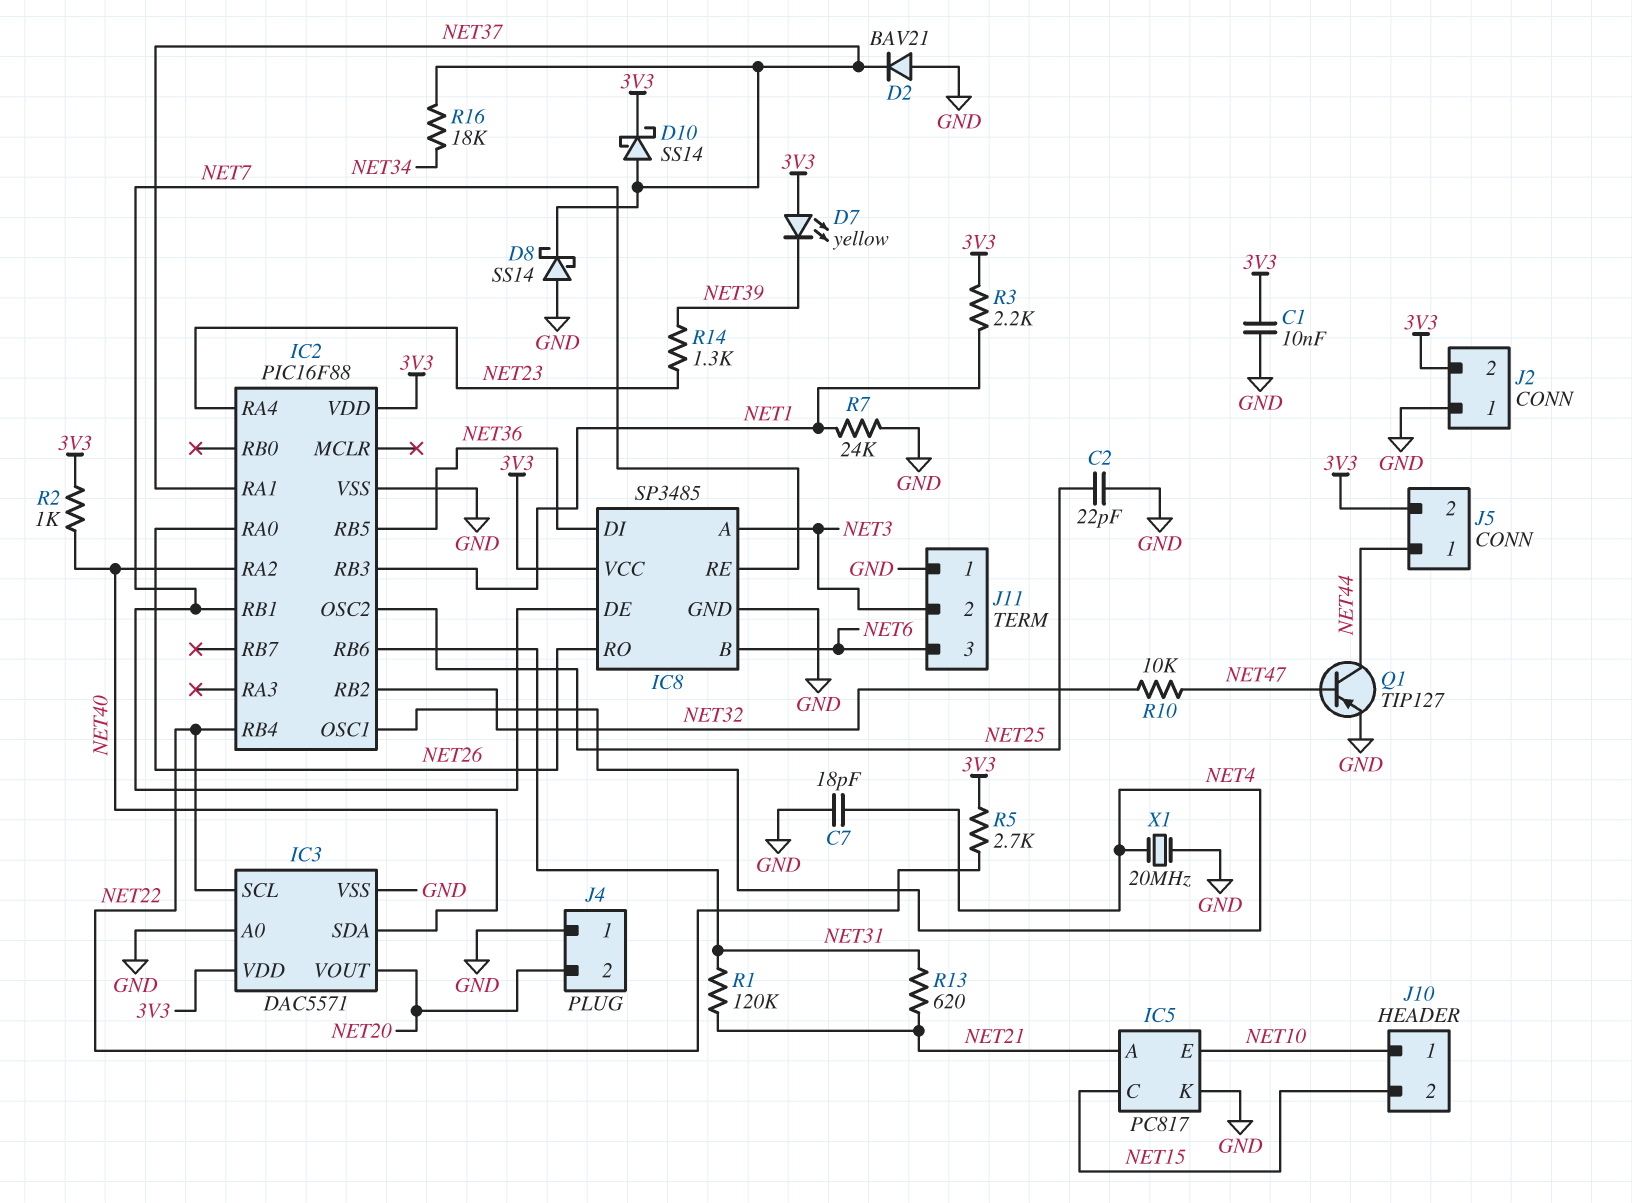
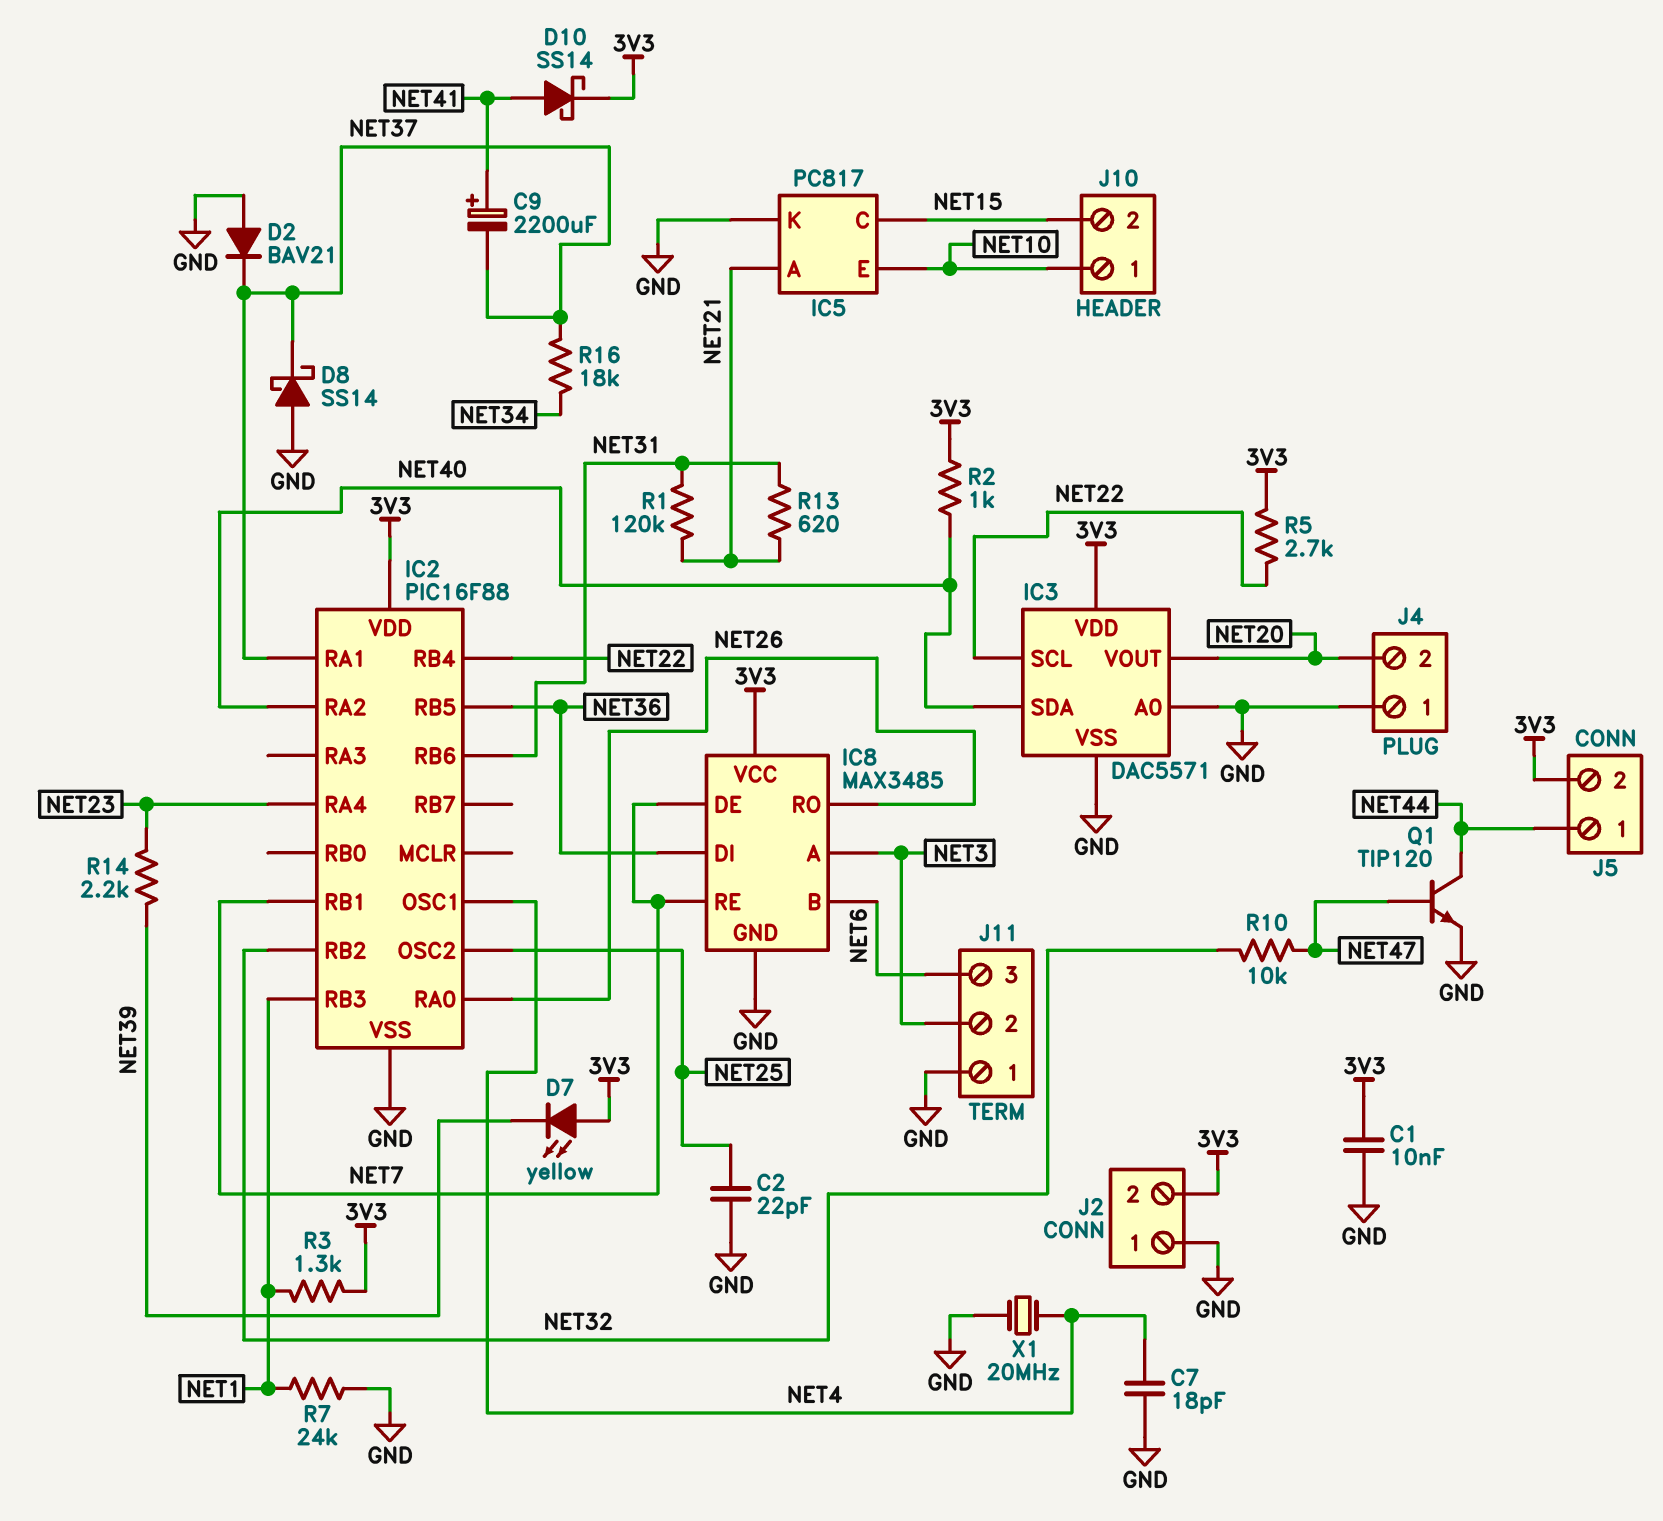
C9: none -> 2200uF (plus NET41, minus NET37)
D10: schottky SS14 (A NET37, K 3V3) -> schottky SS14 (A NET41, K 3V3)
IC8: SP3485 -> MAX3485
Q1: PNP TIP127 (B NET47, C NET44, E GND) -> NPN TIP120 (B NET47, C NET44, E GND)
R3: 2.2k (3V3, NET1) -> 1.3k (3V3, NET1)
R14: 1.3k (NET23, NET39) -> 2.2k (NET23, NET39)

